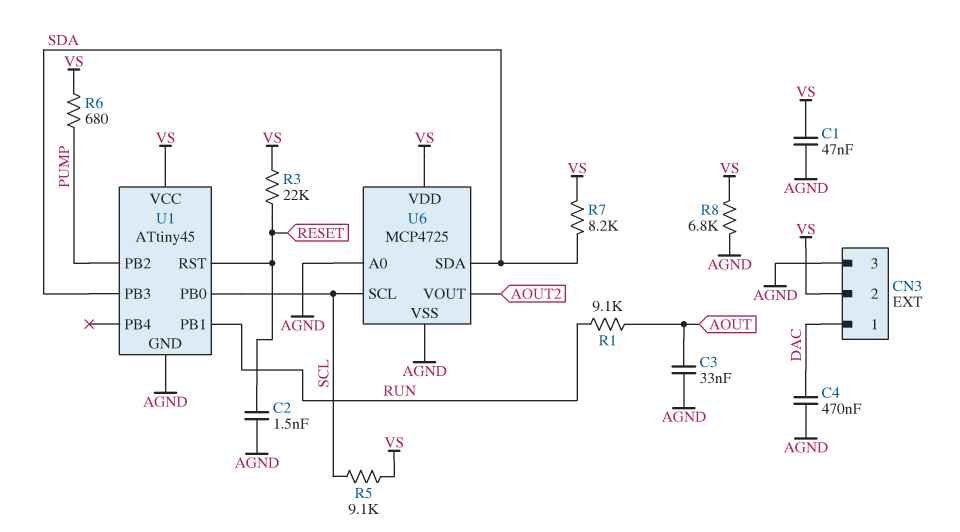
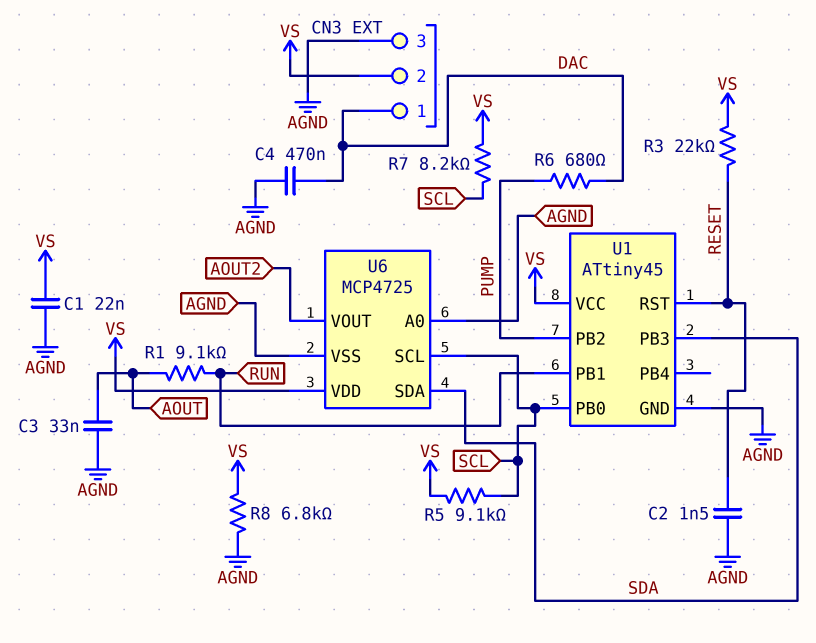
C1: 47nF (AGND, VS) -> 22nF (AGND, VS)
R6: 680 (PUMP, VS) -> 680 (DAC, PUMP)
R7: 8.2k (SDA, VS) -> 8.2k (SCL, VS)

